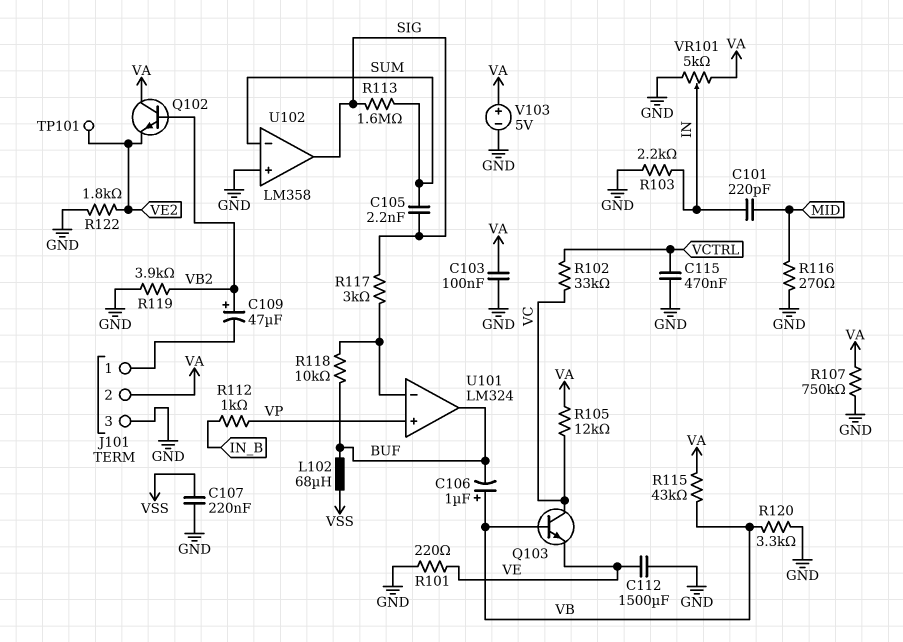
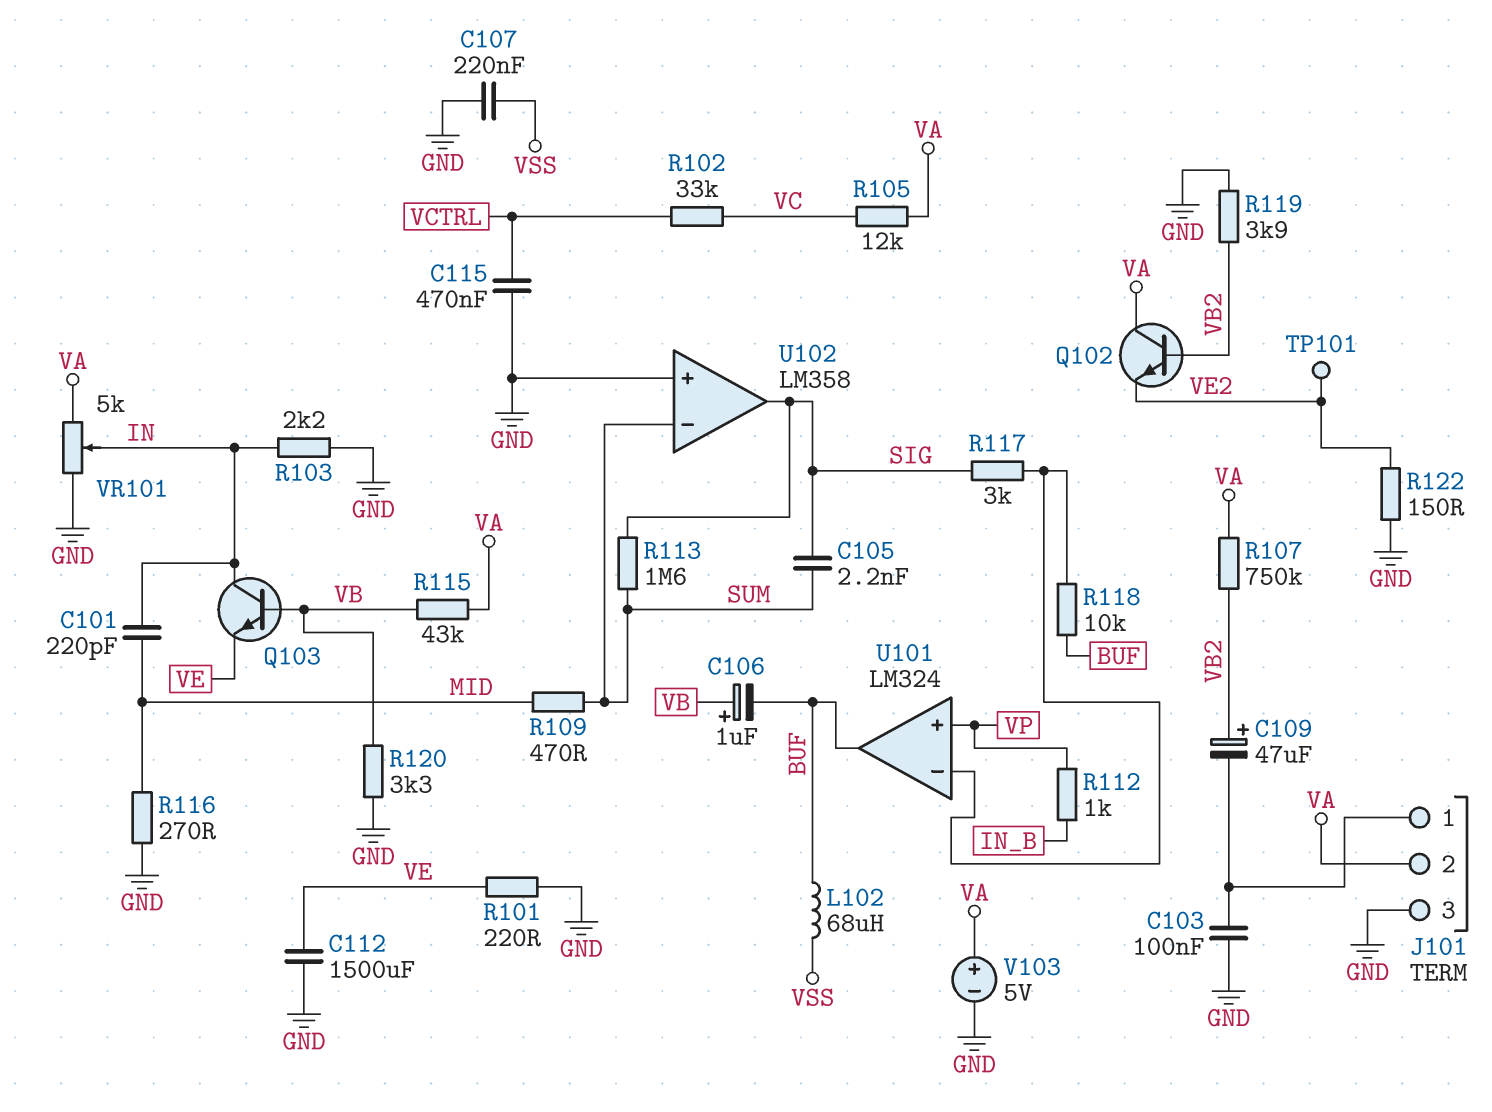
C103: 100nF (GND, VA) -> 100nF (GND, J101/1)
Q103: NPN (B VB, C VC, E VE) -> NPN (B VB, C IN, E VE)
R107: 750k (GND, VA) -> 750k (VA, VB2)
R109: none -> 470 (MID, SUM)
R122: 1.8k (GND, VE2) -> 150 (GND, VE2)

